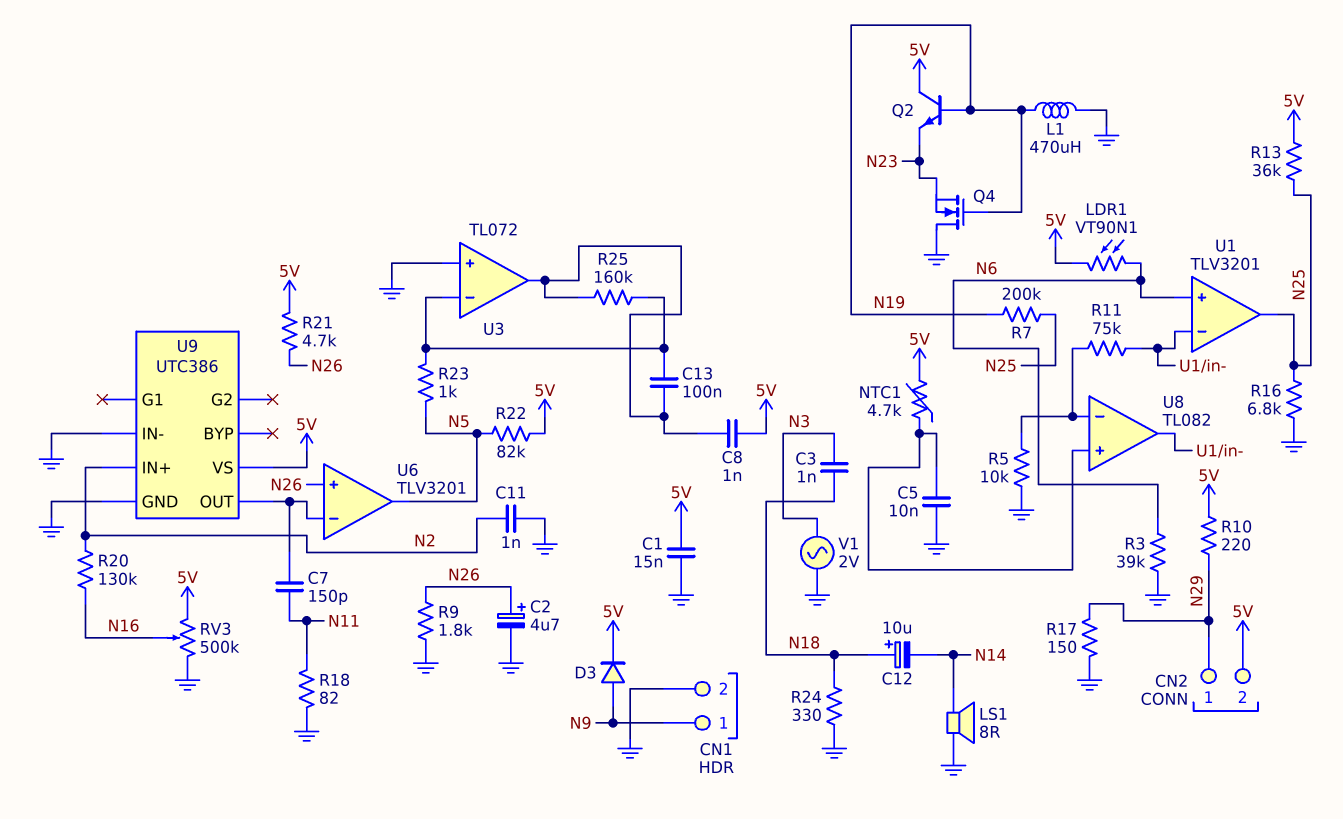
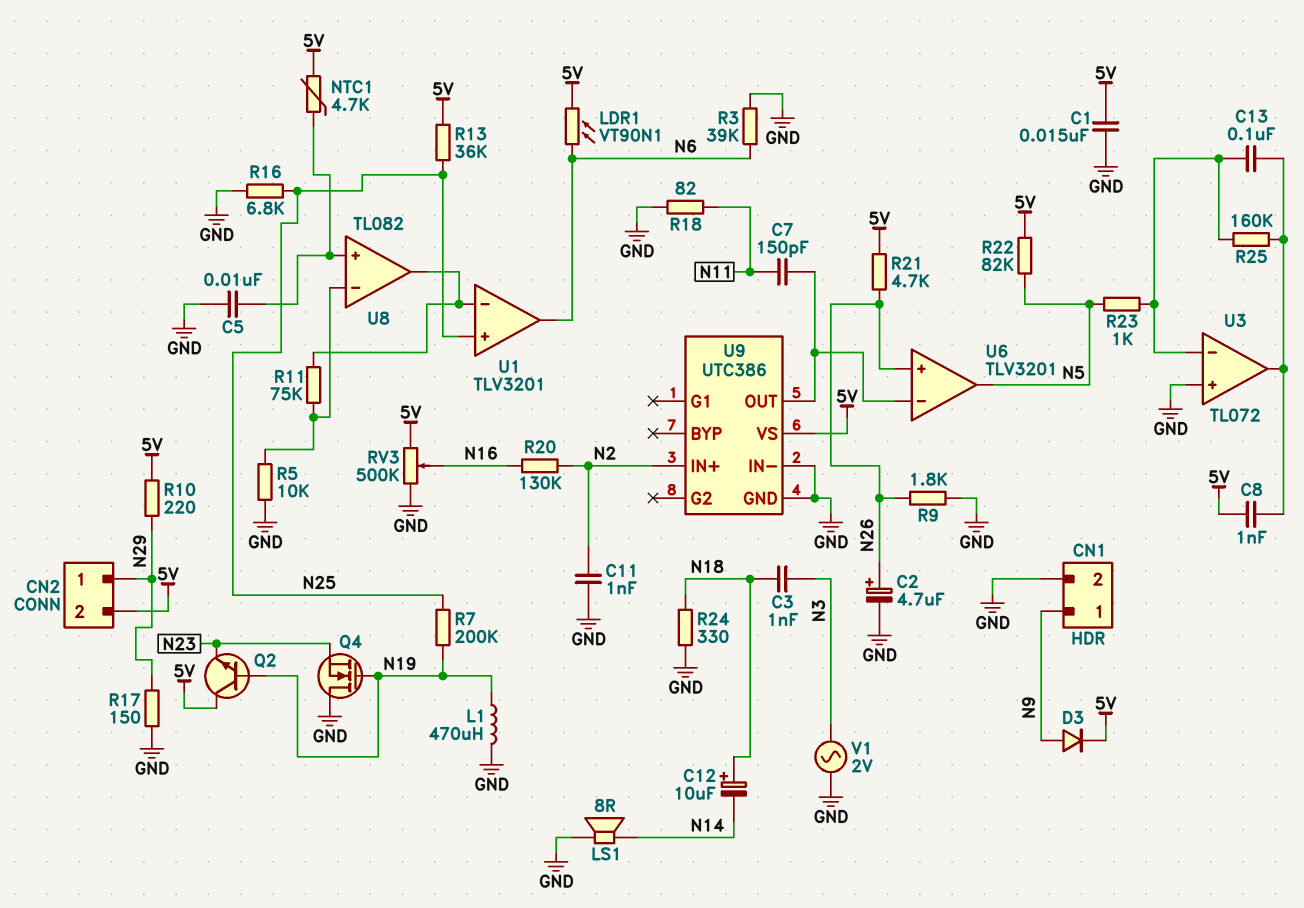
U1 pin in+: N6 -> N25
U1 pin out: N25 -> N6

